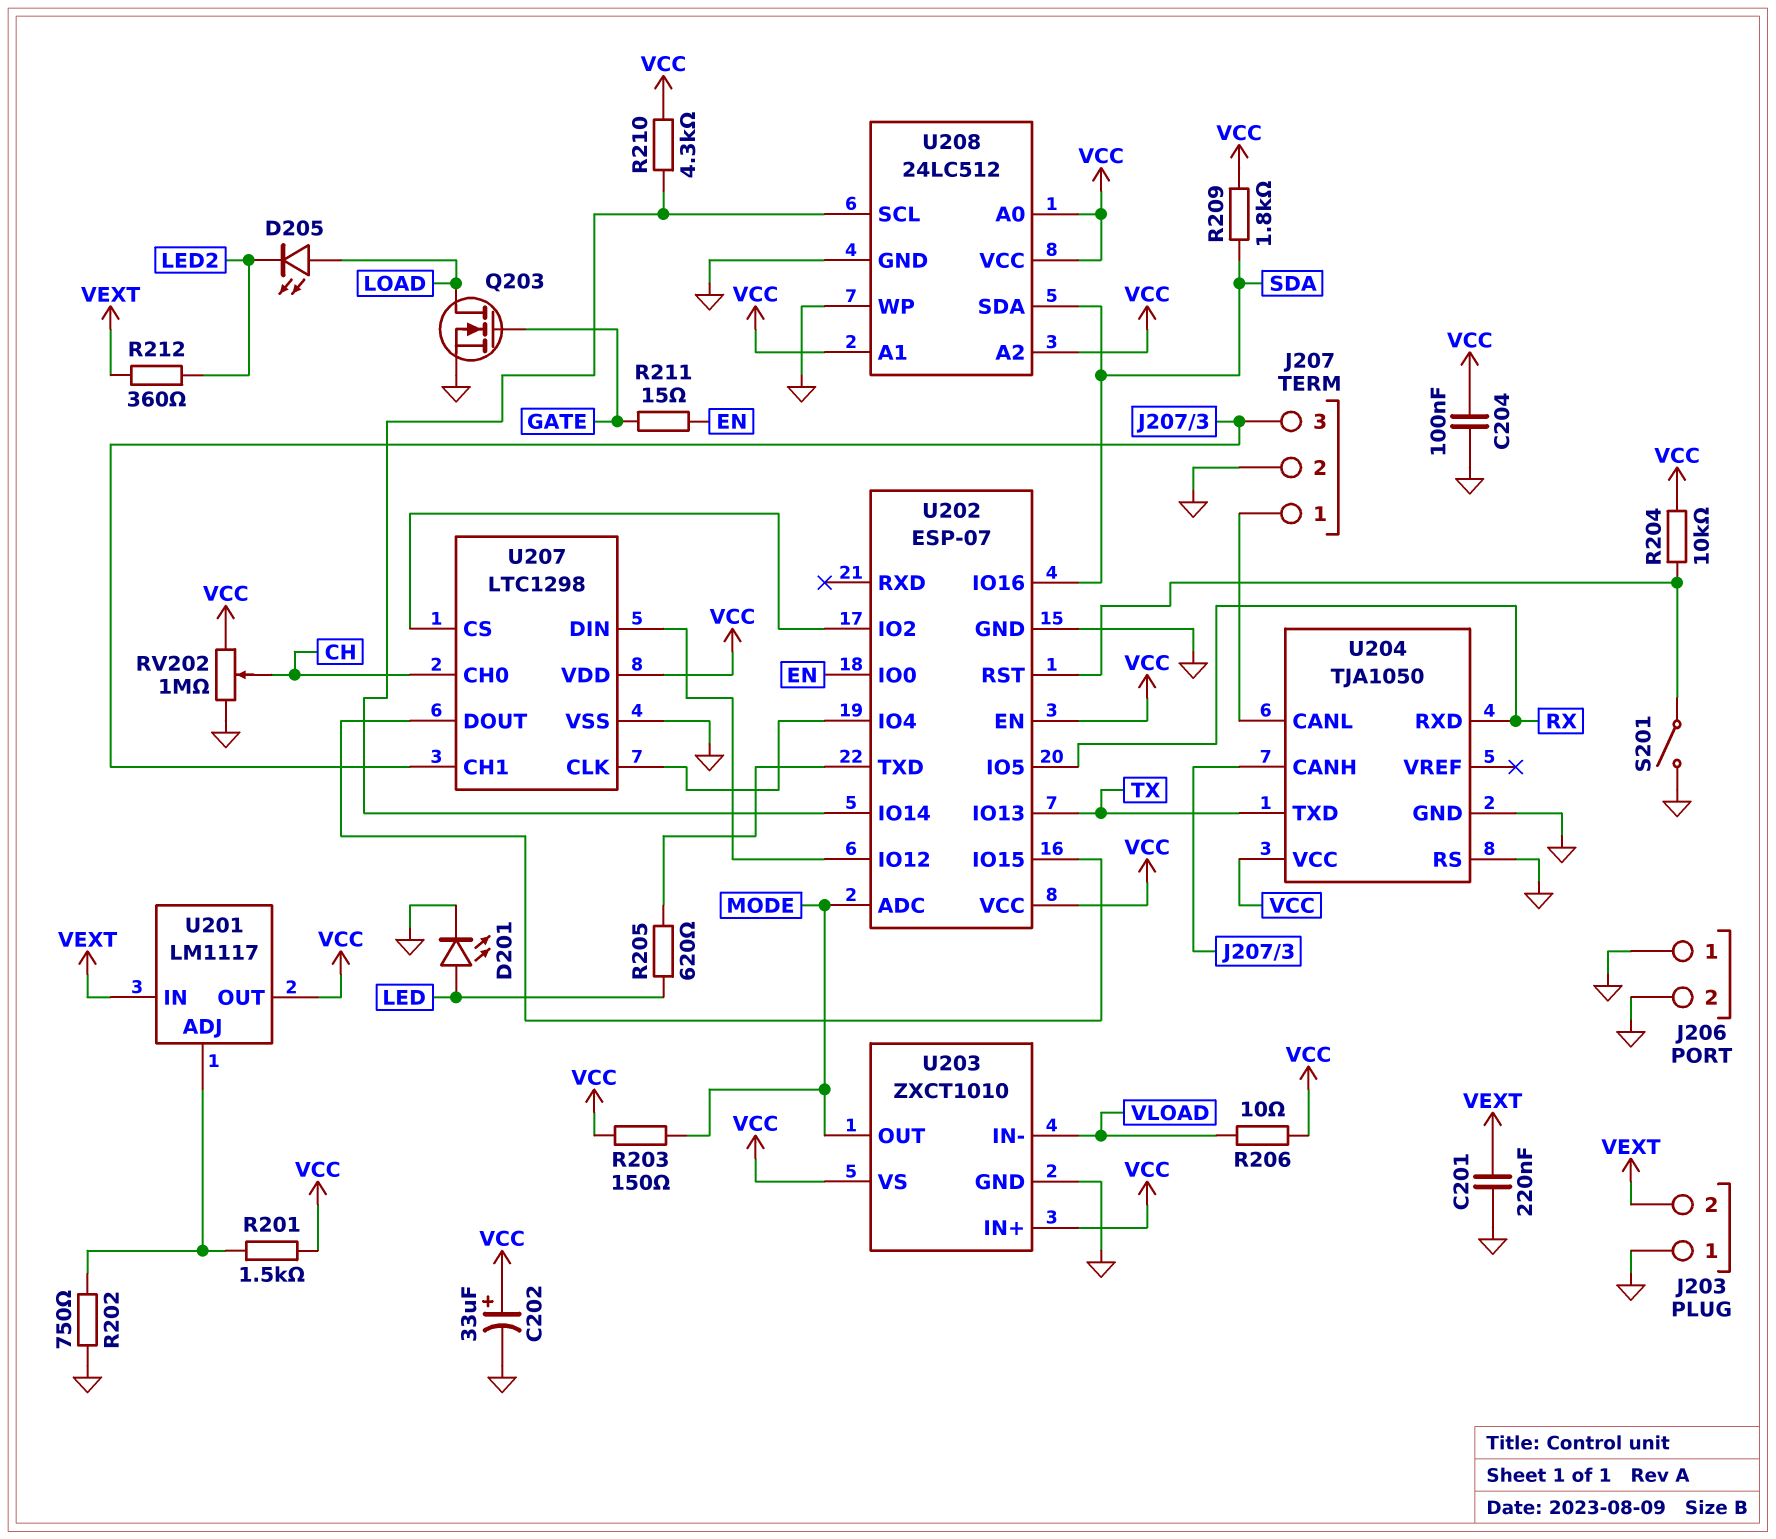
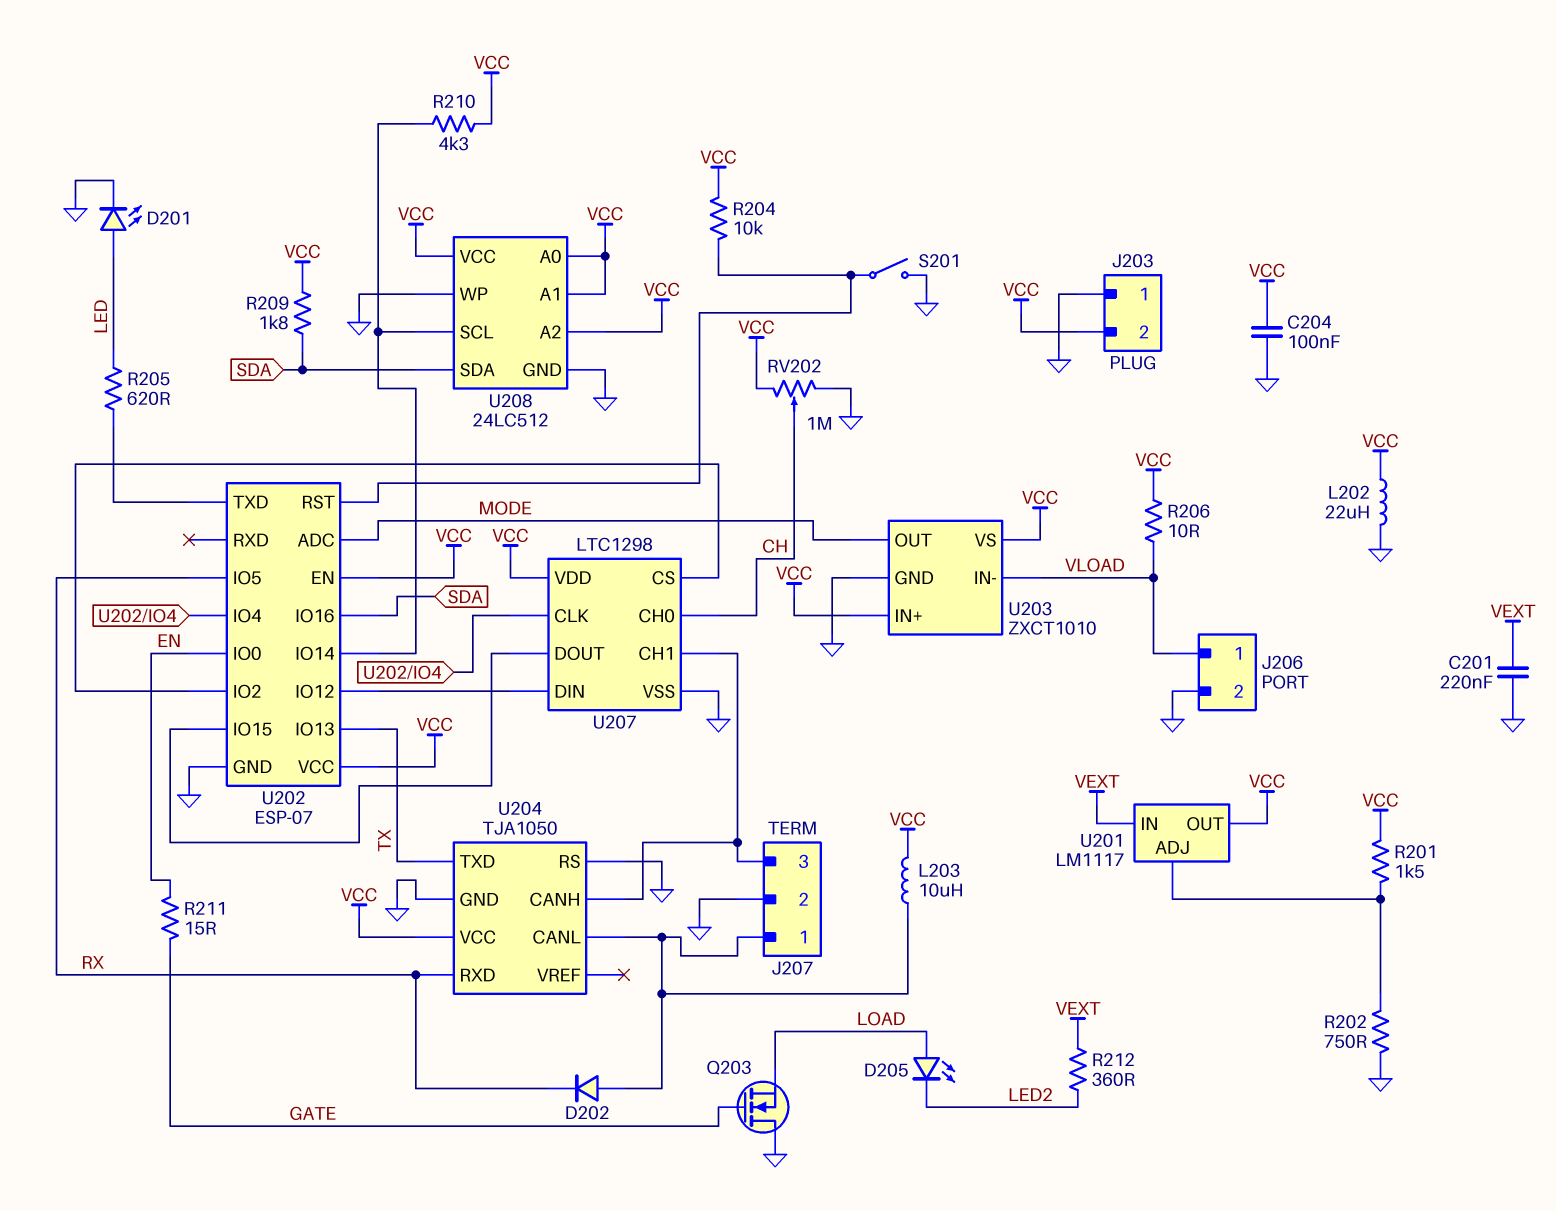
C202: 33uF (plus VCC, minus GND) -> none
D202: none -> diode (A J207/1, K RX)
J203 pin 2: VEXT -> VCC
J206 pin 1: GND -> VLOAD
L202: none -> 22uH (GND, VCC)
L203: none -> 10uH (J207/1, VCC)
Q203: NMOS (G GATE, D LOAD, S GND) -> NMOS (G GATE, D GND, S LOAD)
R203: 150 (MODE, VCC) -> none

